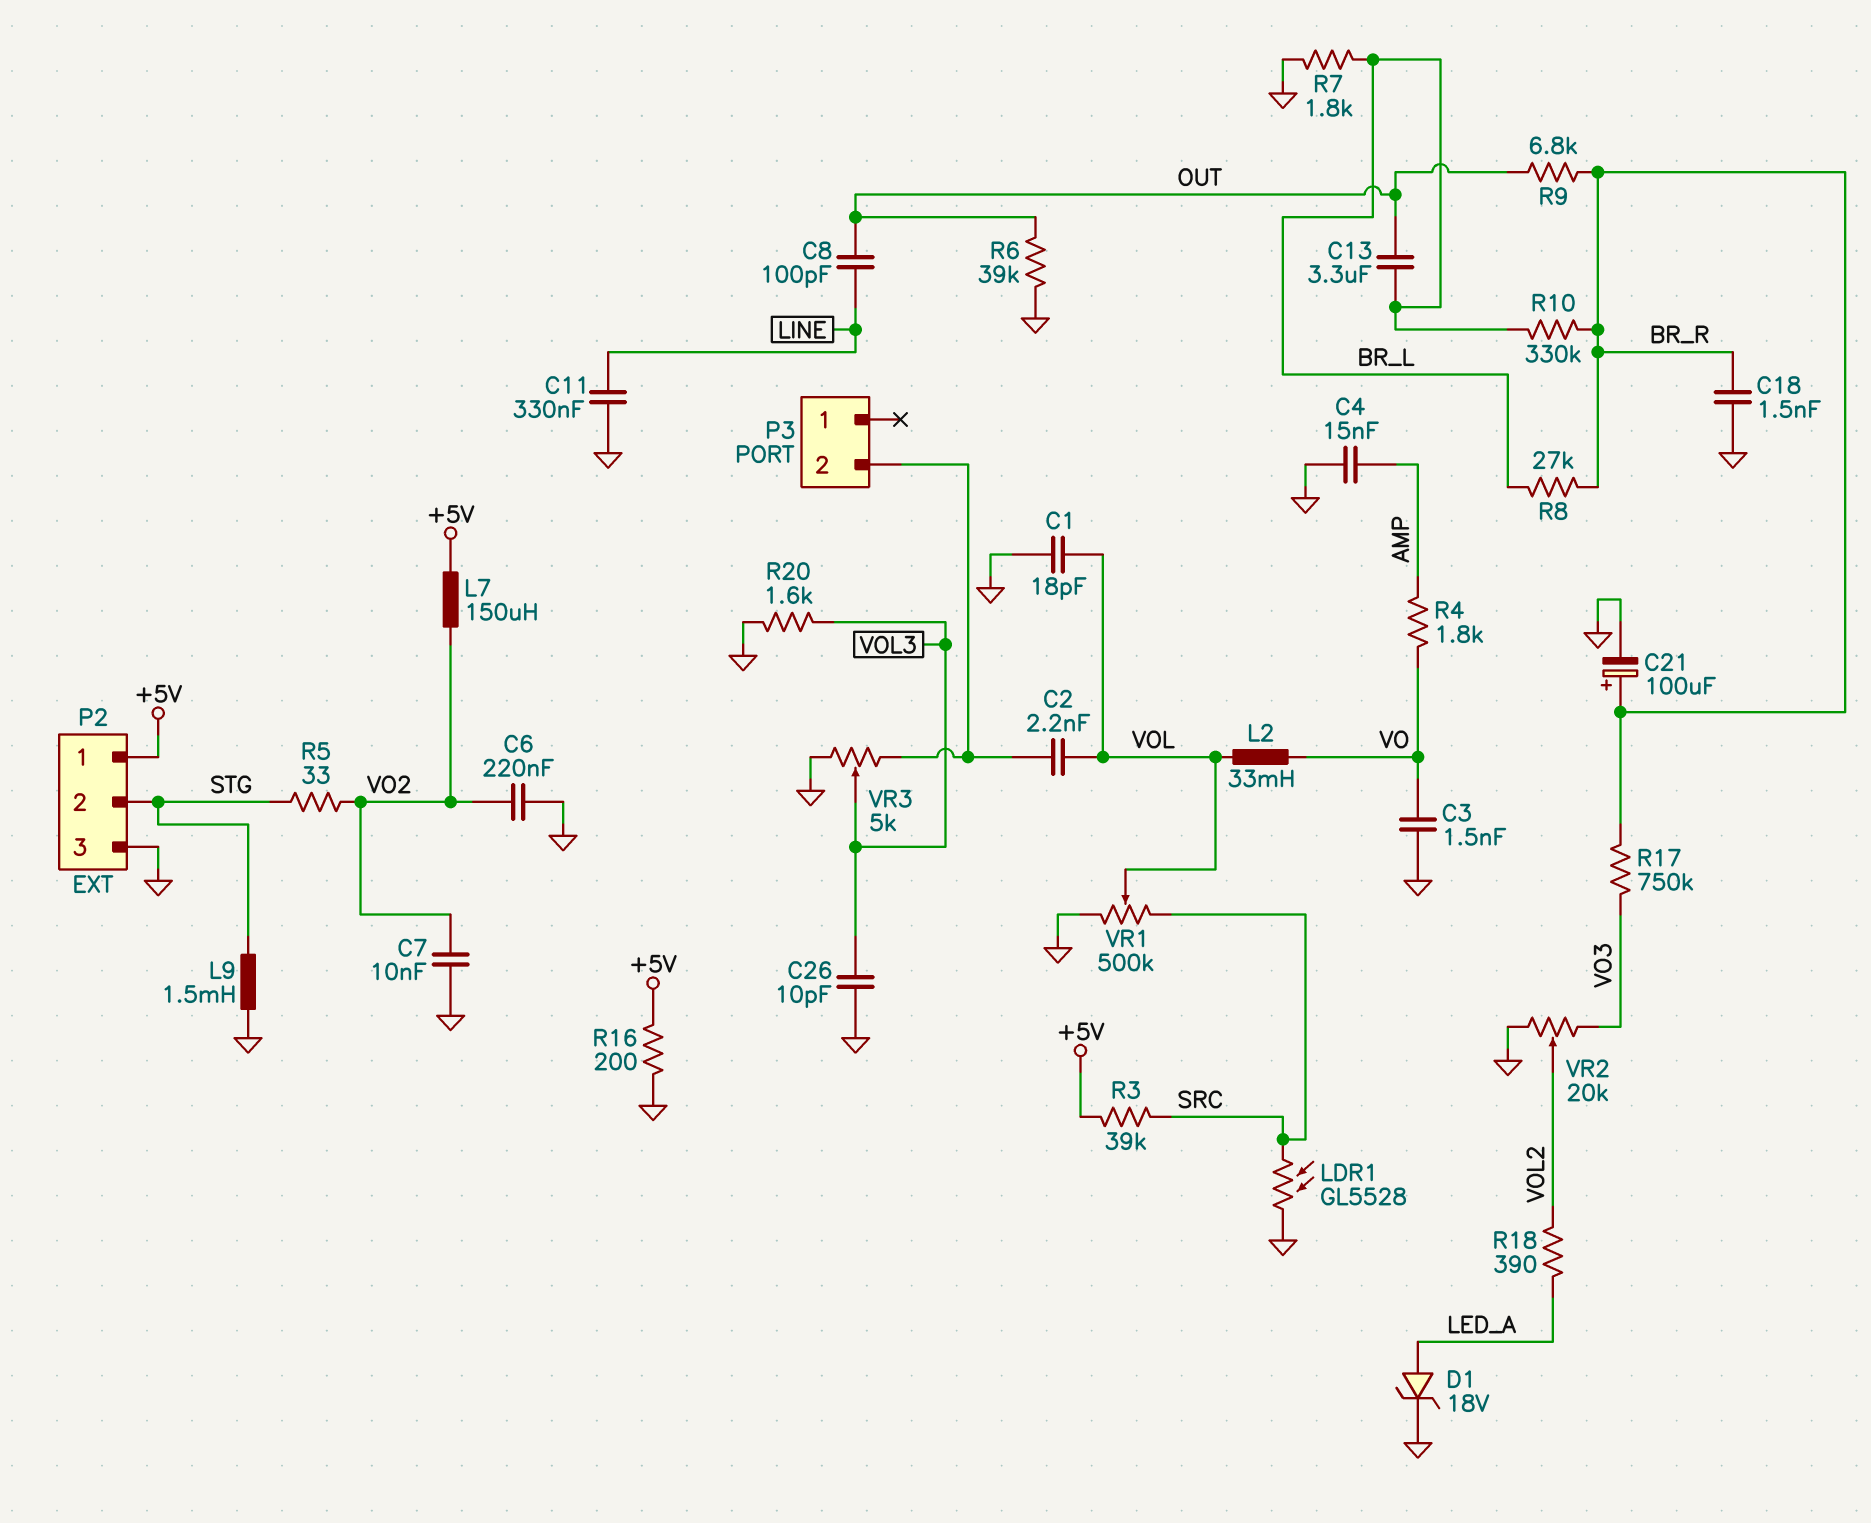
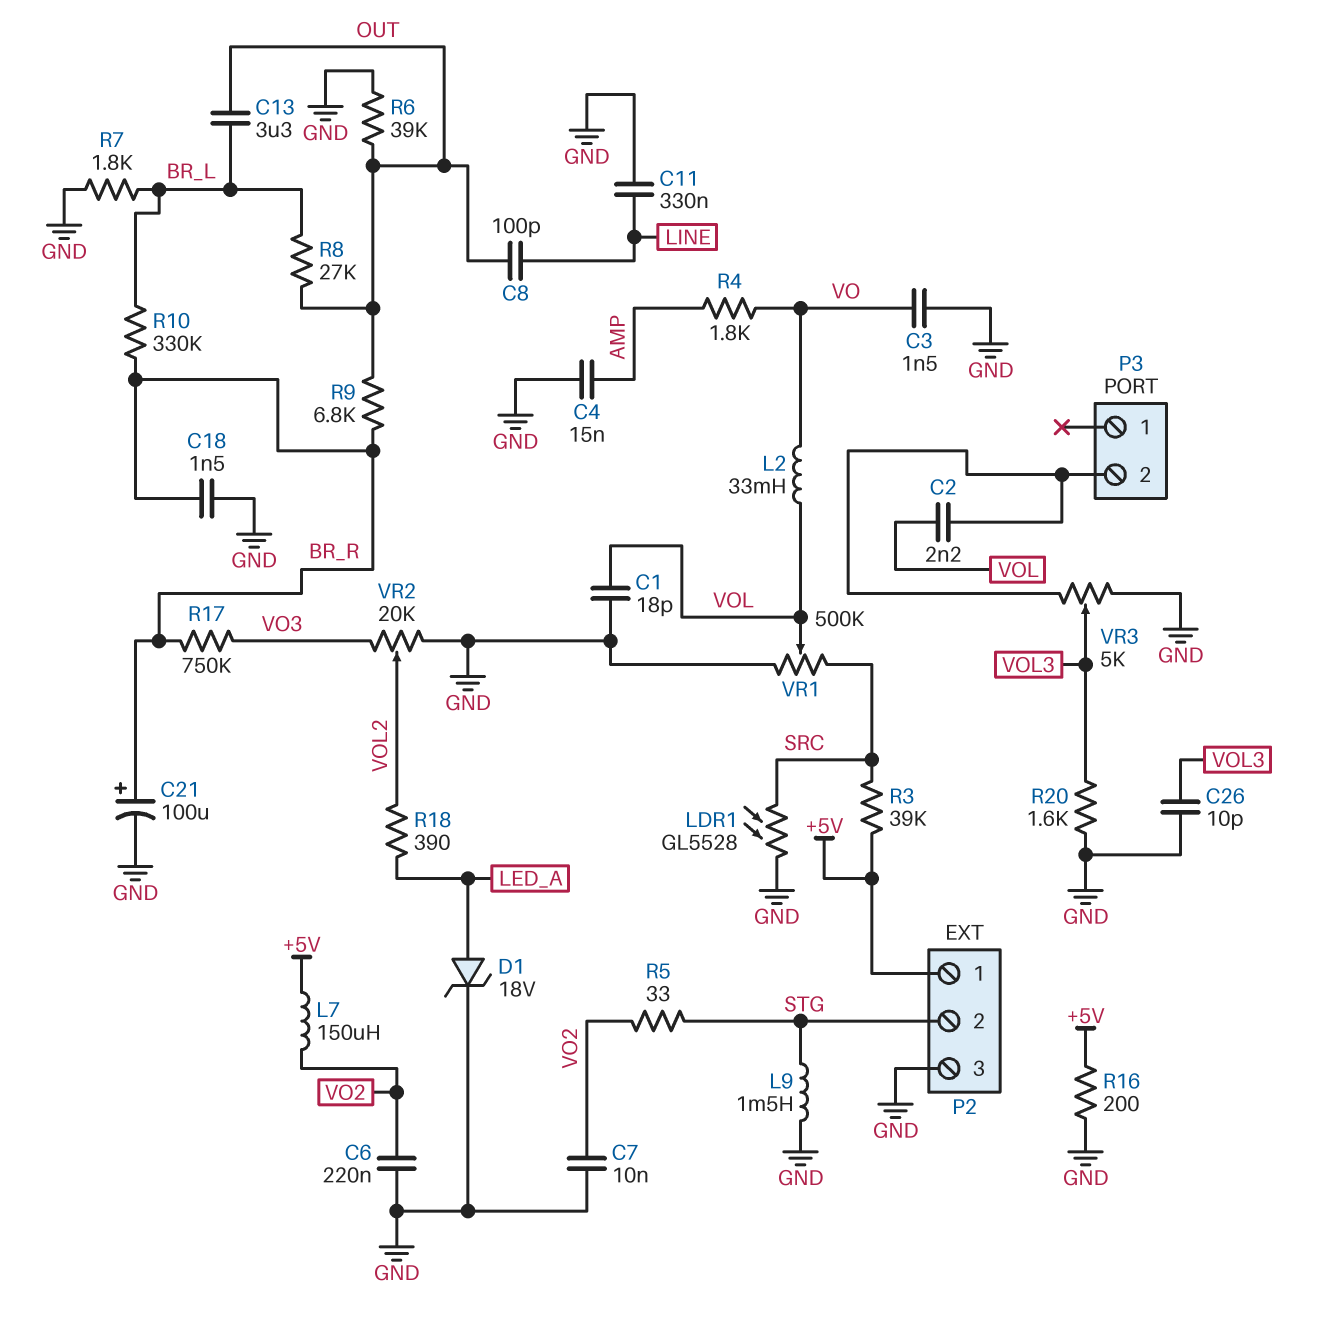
R8: 27k (BR_L, BR_R) -> 27k (BR_L, OUT)

